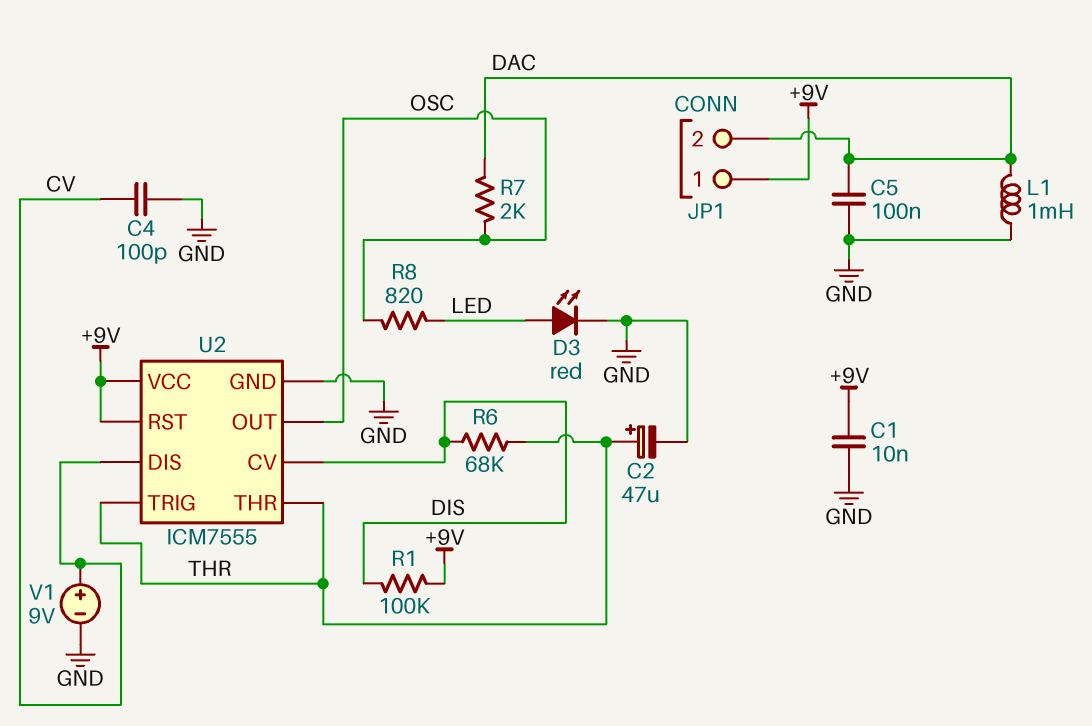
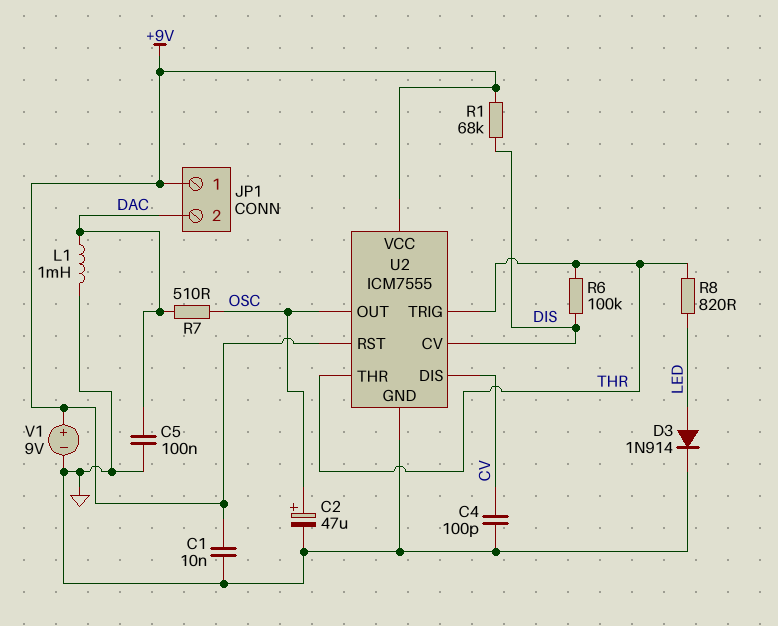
C2: 47uF (plus THR, minus GND) -> 47uF (plus OSC, minus GND)
D3: LED red (A LED, K GND) -> diode 1N914 (A LED, K GND)
R1: 100k (+9V, DIS) -> 68k (+9V, DIS)
R6: 68k (DIS, THR) -> 100k (DIS, THR)
R7: 2k (DAC, OSC) -> 510 (DAC, OSC)
R8: 820 (LED, OSC) -> 820 (LED, THR)
V1: 9V (plus CV, minus GND) -> 9V (plus +9V, minus GND)

